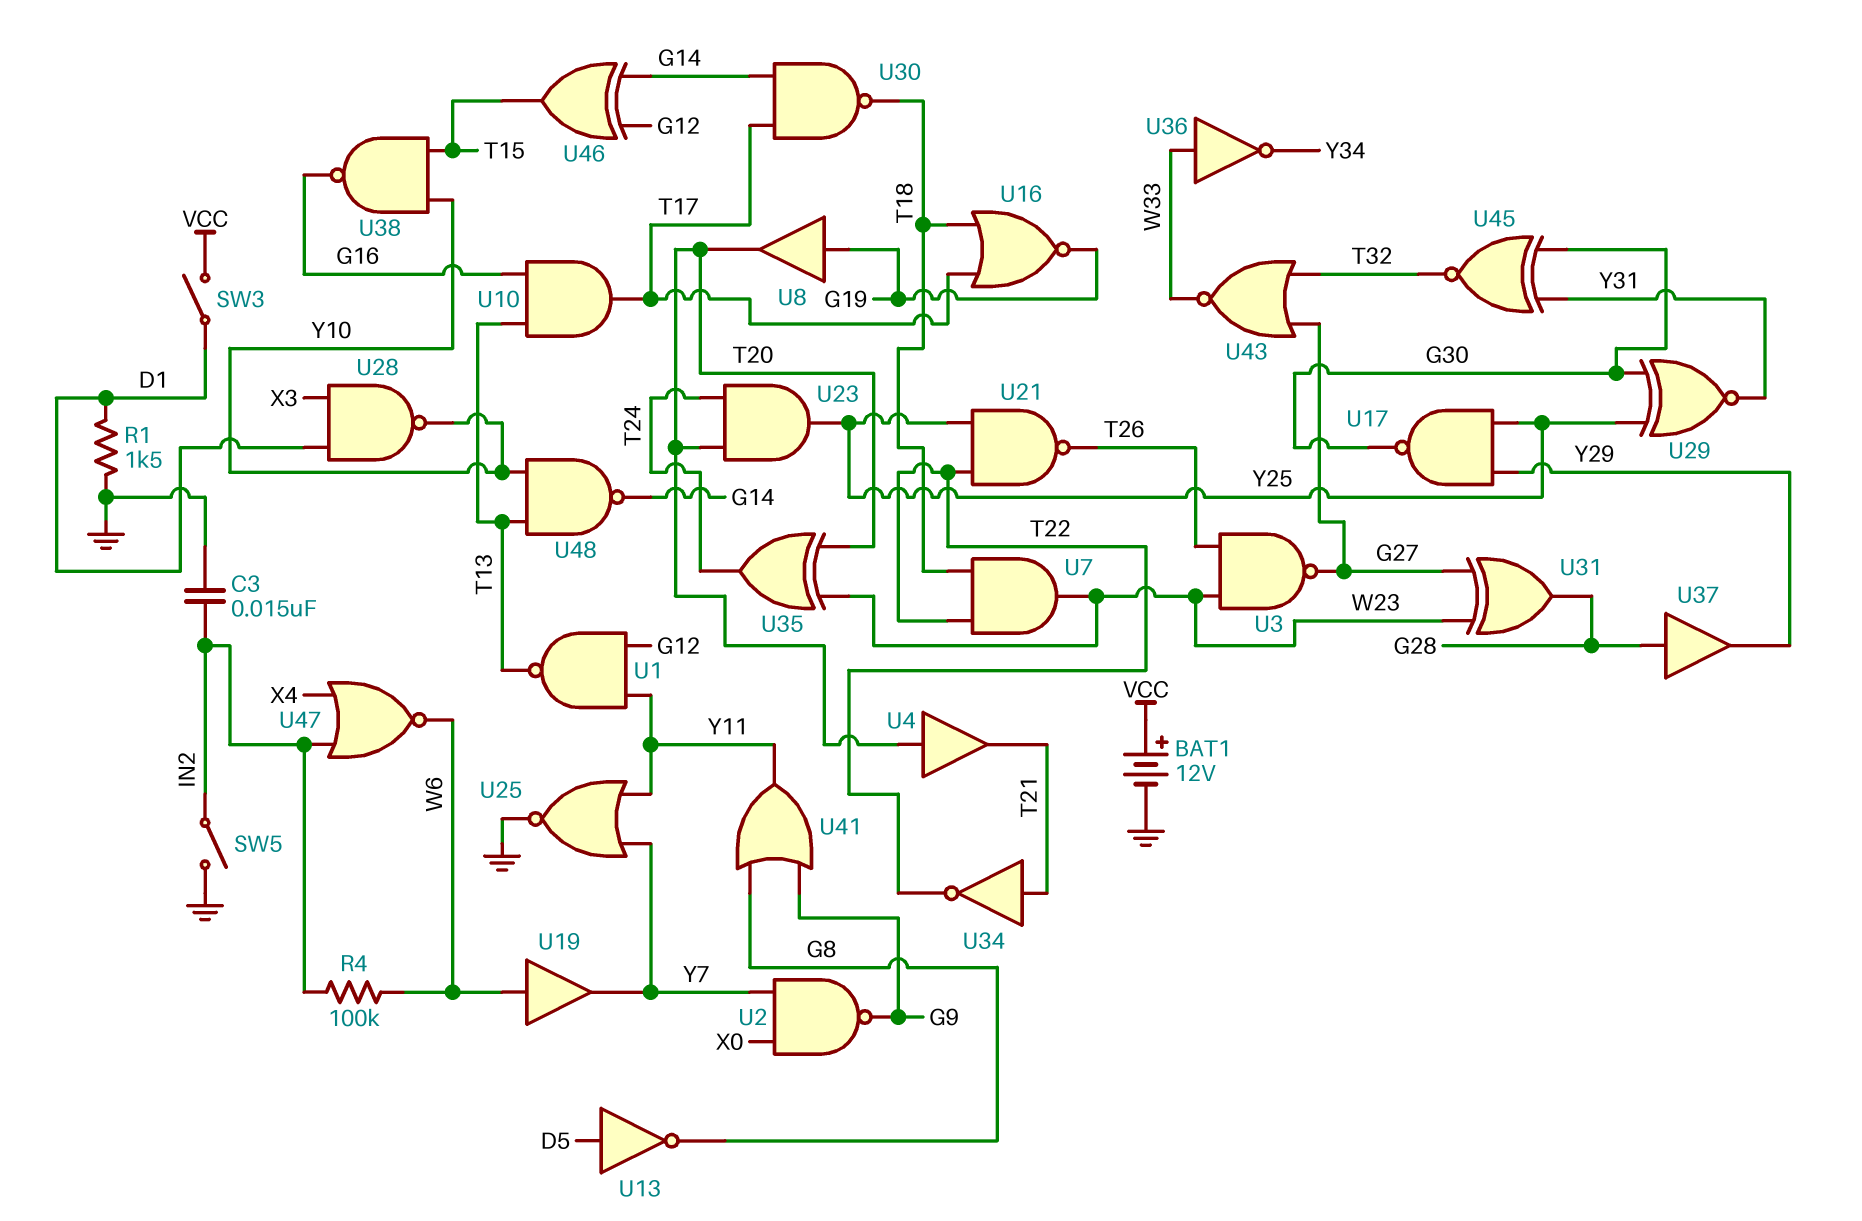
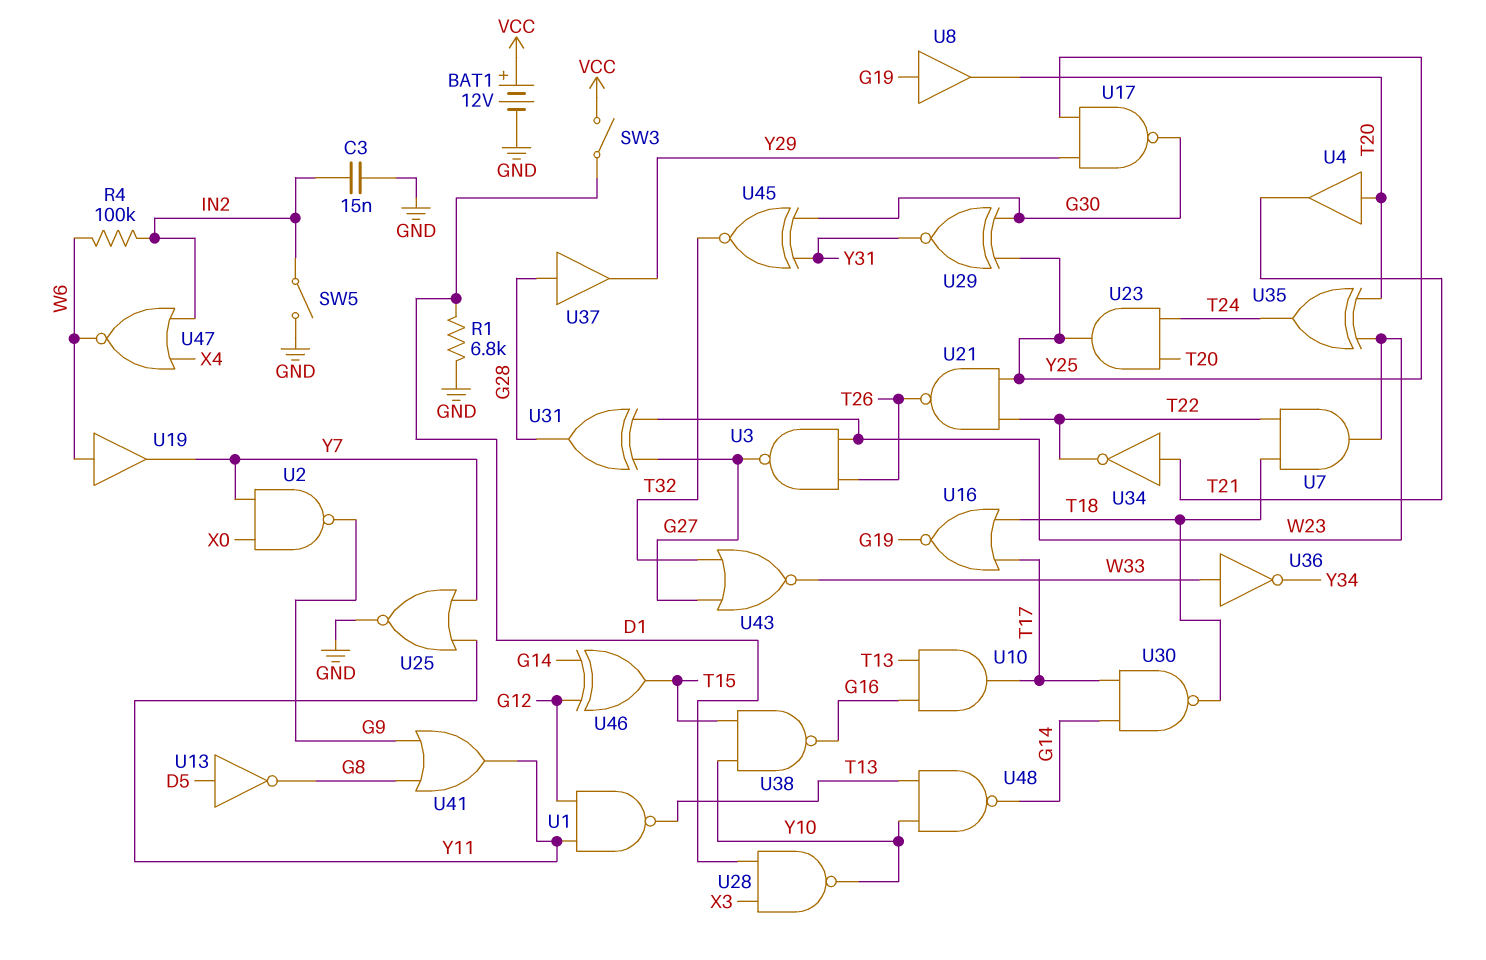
R1: 1.5k (D1, GND) -> 6.8k (D1, GND)

